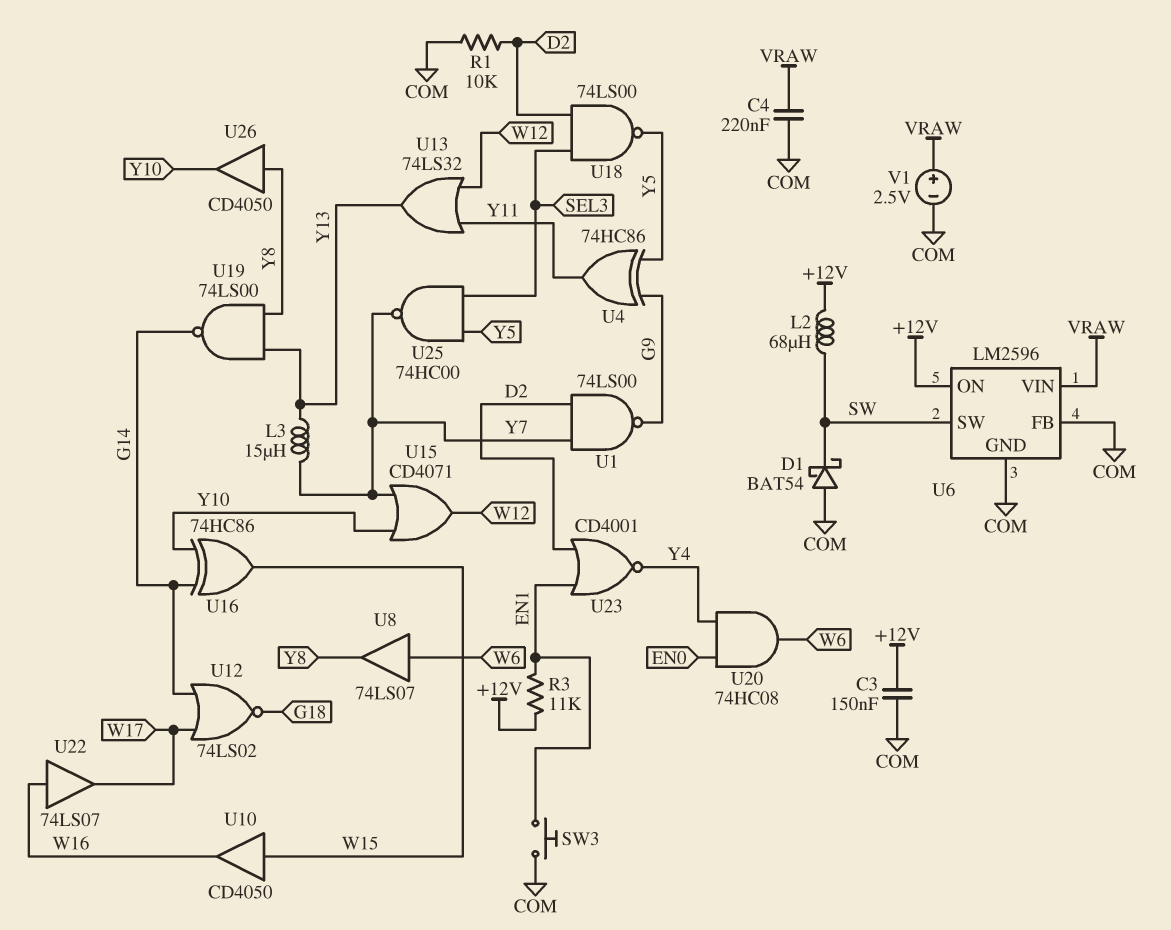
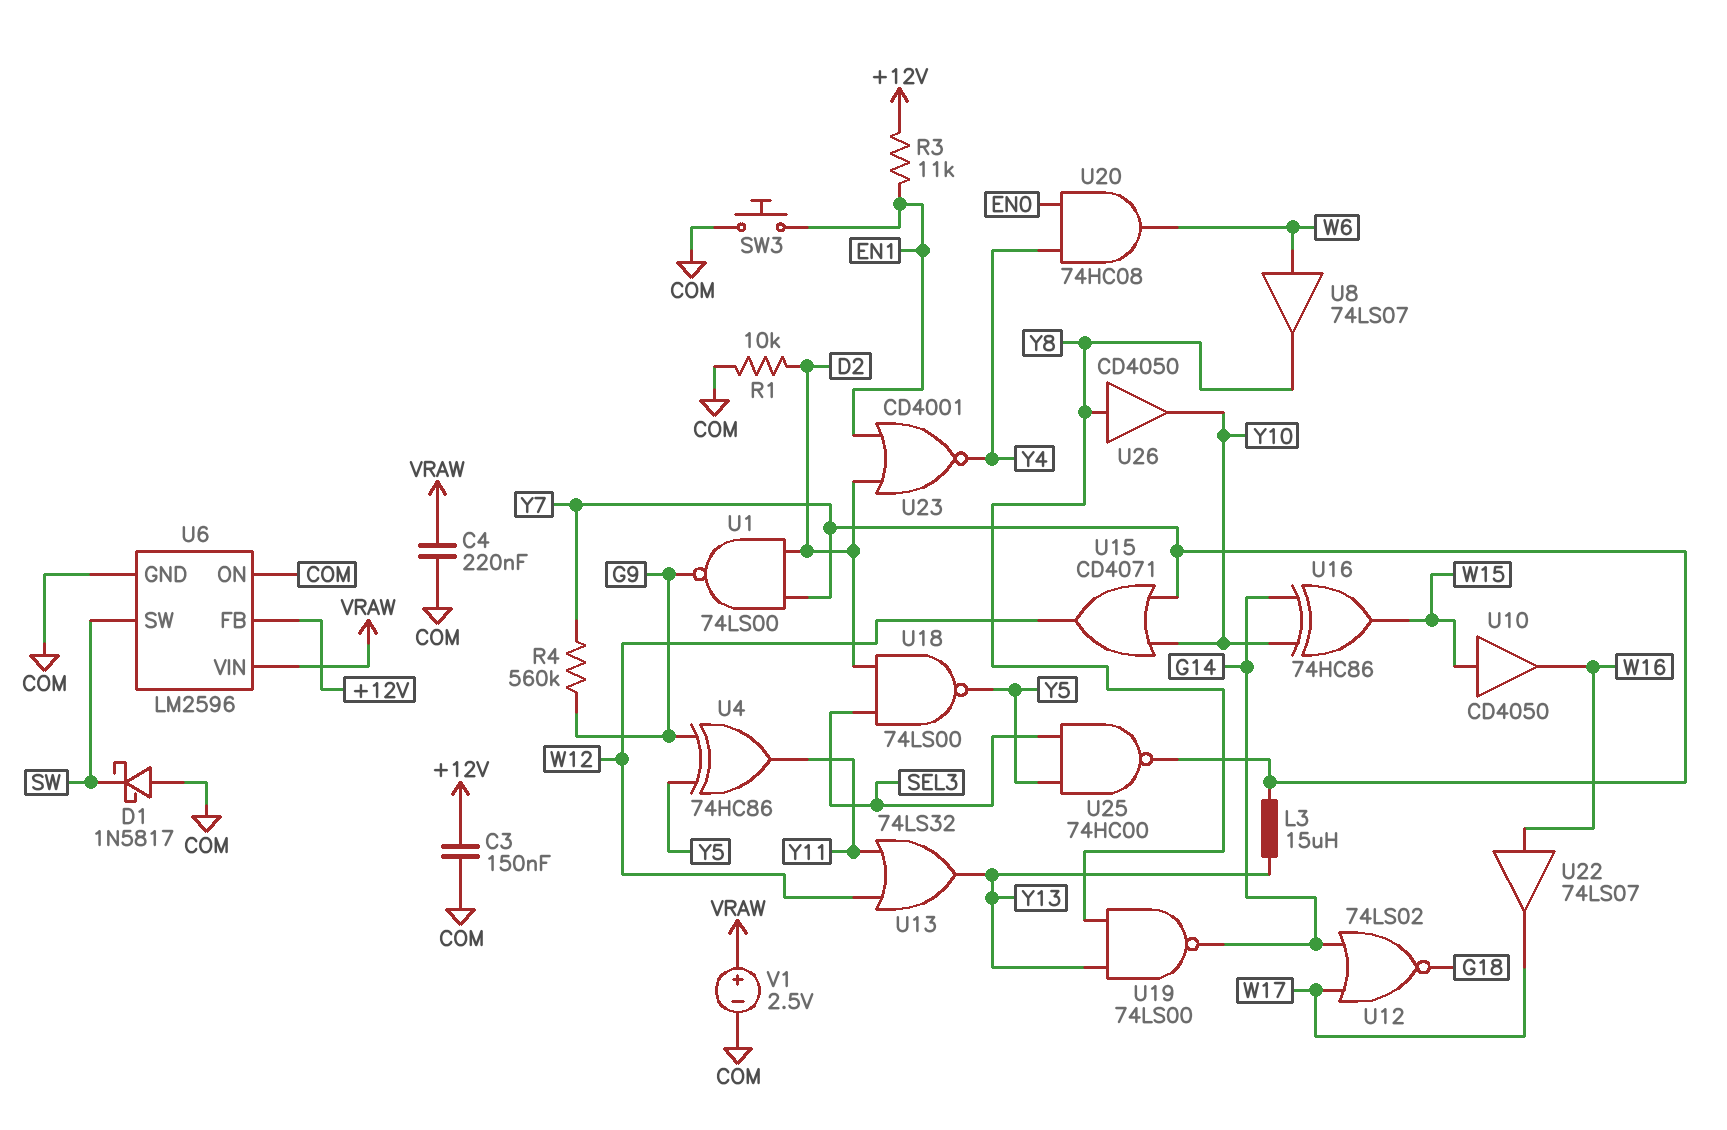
D1: schottky BAT54 (A COM, K SW) -> schottky 1N5817 (A COM, K SW)
L2: 68uH (+12V, SW) -> none
R4: none -> 560k (G9, Y7)
U6 pin FB: COM -> +12V
U6 pin ON: +12V -> COM

